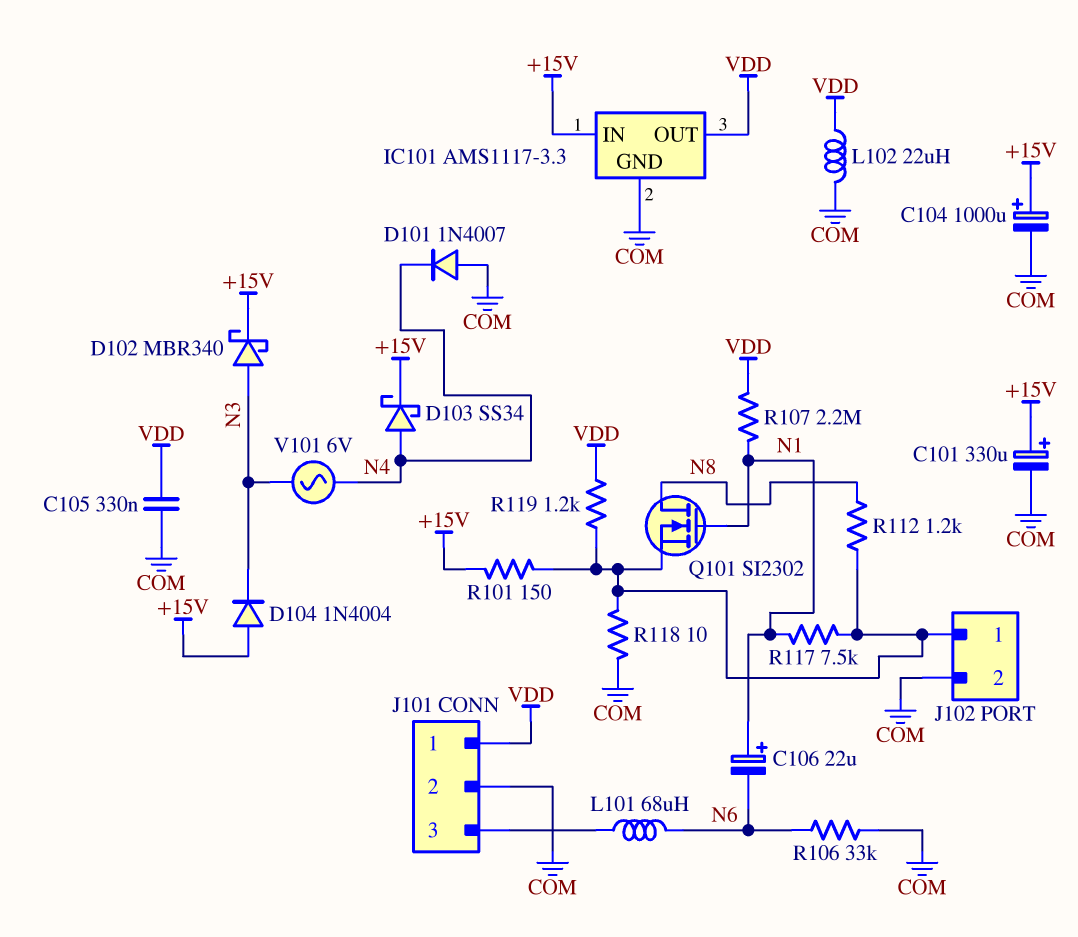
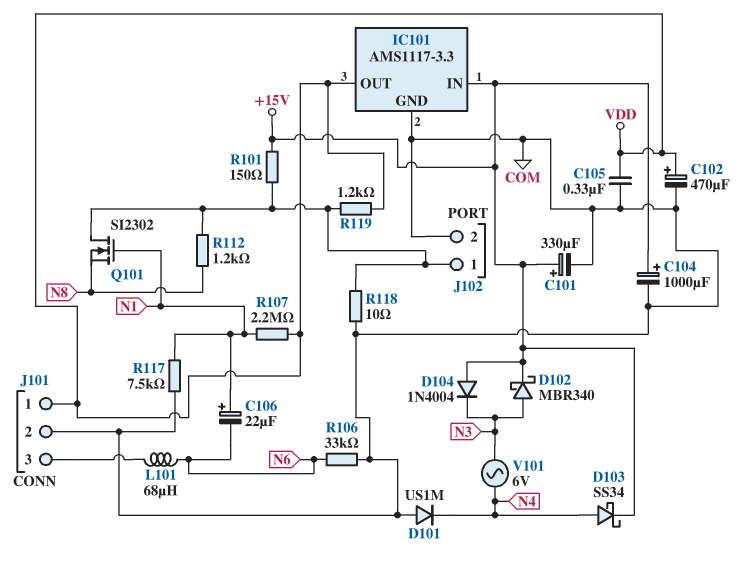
C102: none -> 470uF (plus VDD, minus COM)
D101: diode 1N4007 (A COM, K N4) -> diode US1M (A COM, K N4)
L102: 22uH (COM, VDD) -> none
Q101: NMOS SI2302 (G N1, D N8, S J102/1) -> NMOS SI2302 (G N1, D J102/1, S N8)
R117: 7.5k (J102/1, N1) -> 7.5k (COM, N1)

